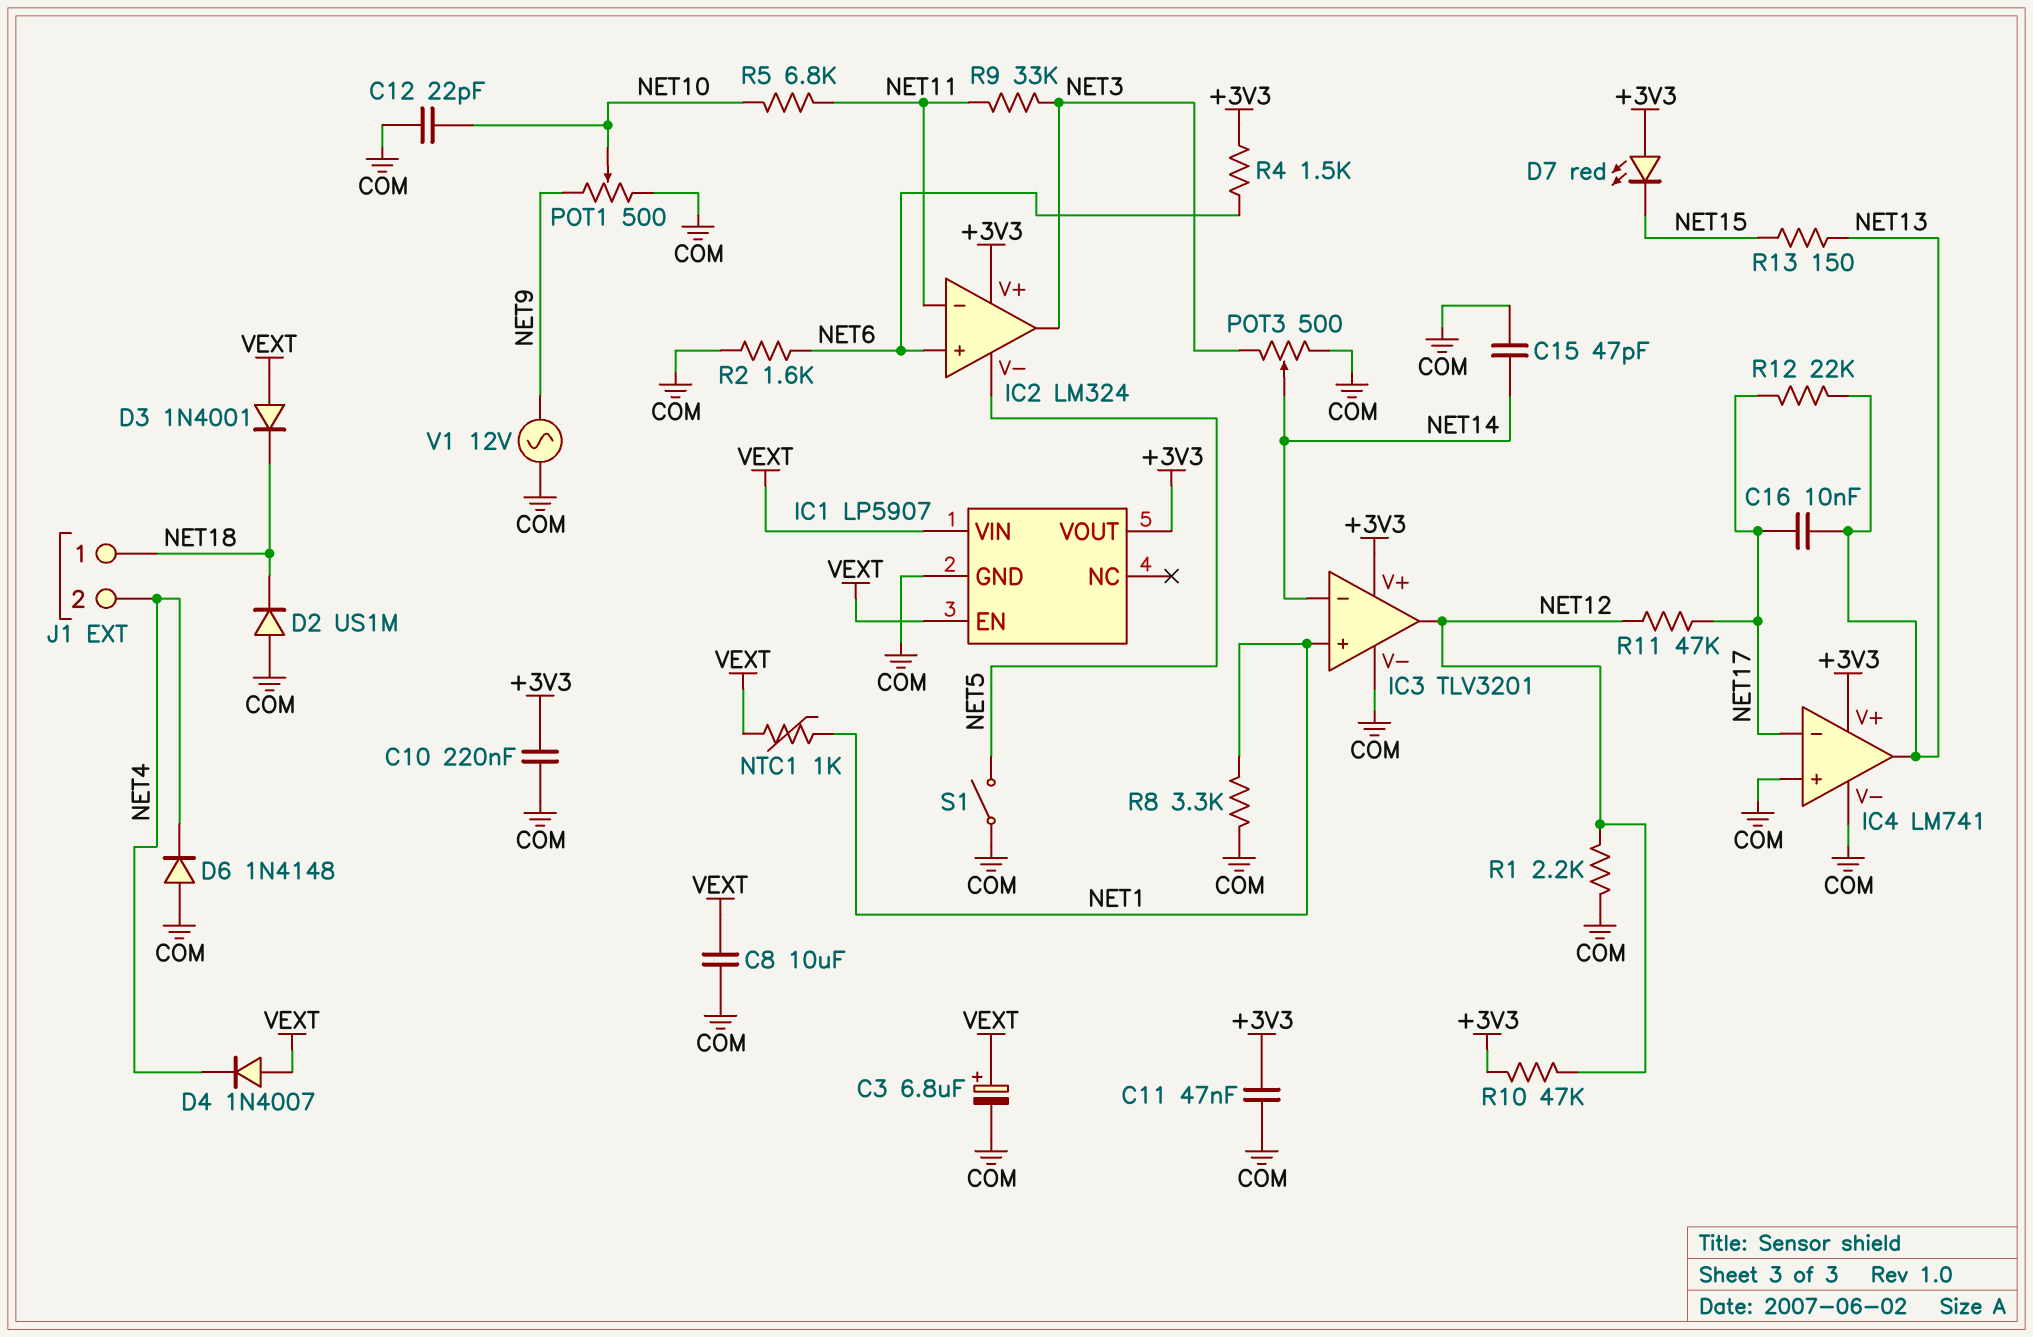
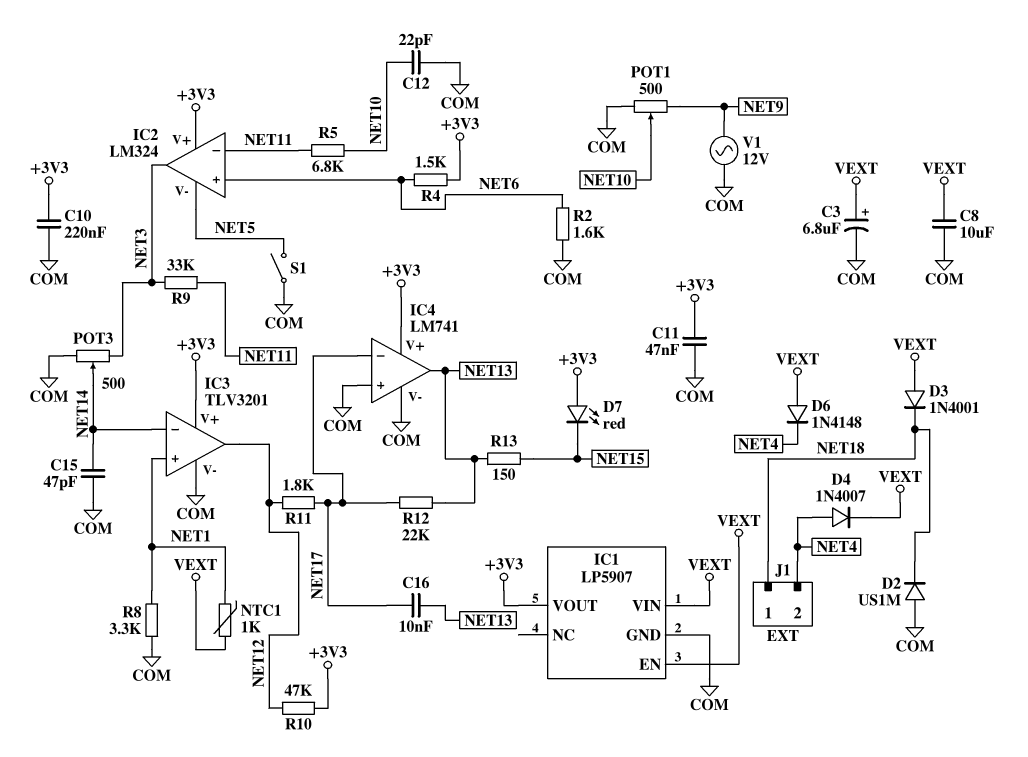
D4: diode 1N4007 (A VEXT, K NET4) -> diode 1N4007 (A NET4, K VEXT)
D6: diode 1N4148 (A COM, K NET4) -> diode 1N4148 (A VEXT, K NET4)
R1: 2.2k (COM, NET12) -> none
R11: 47k (NET12, NET17) -> 1.8k (NET12, NET17)

